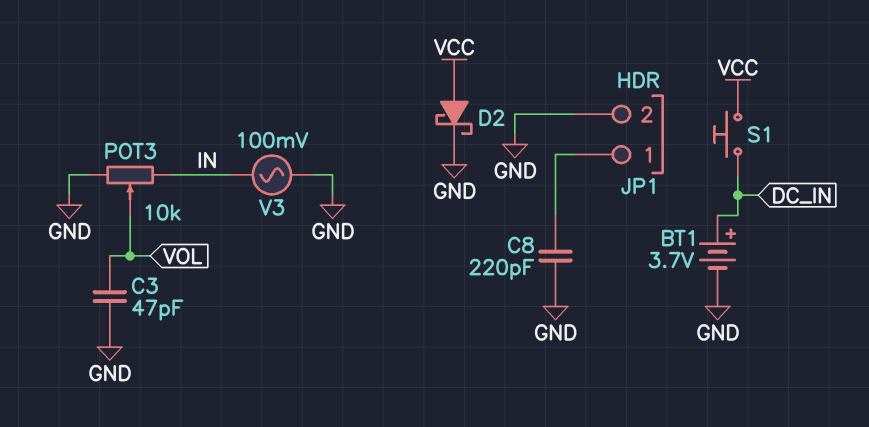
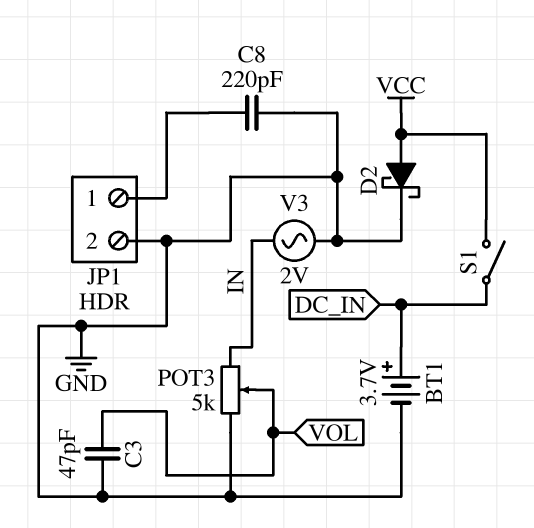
POT3: 10k (GND, IN, wiper VOL) -> 5k (GND, IN, wiper VOL)
S1: button (DC_IN, VCC) -> switch (DC_IN, VCC)
V3: AC 100mV (GND, IN) -> AC 2V (GND, IN)

